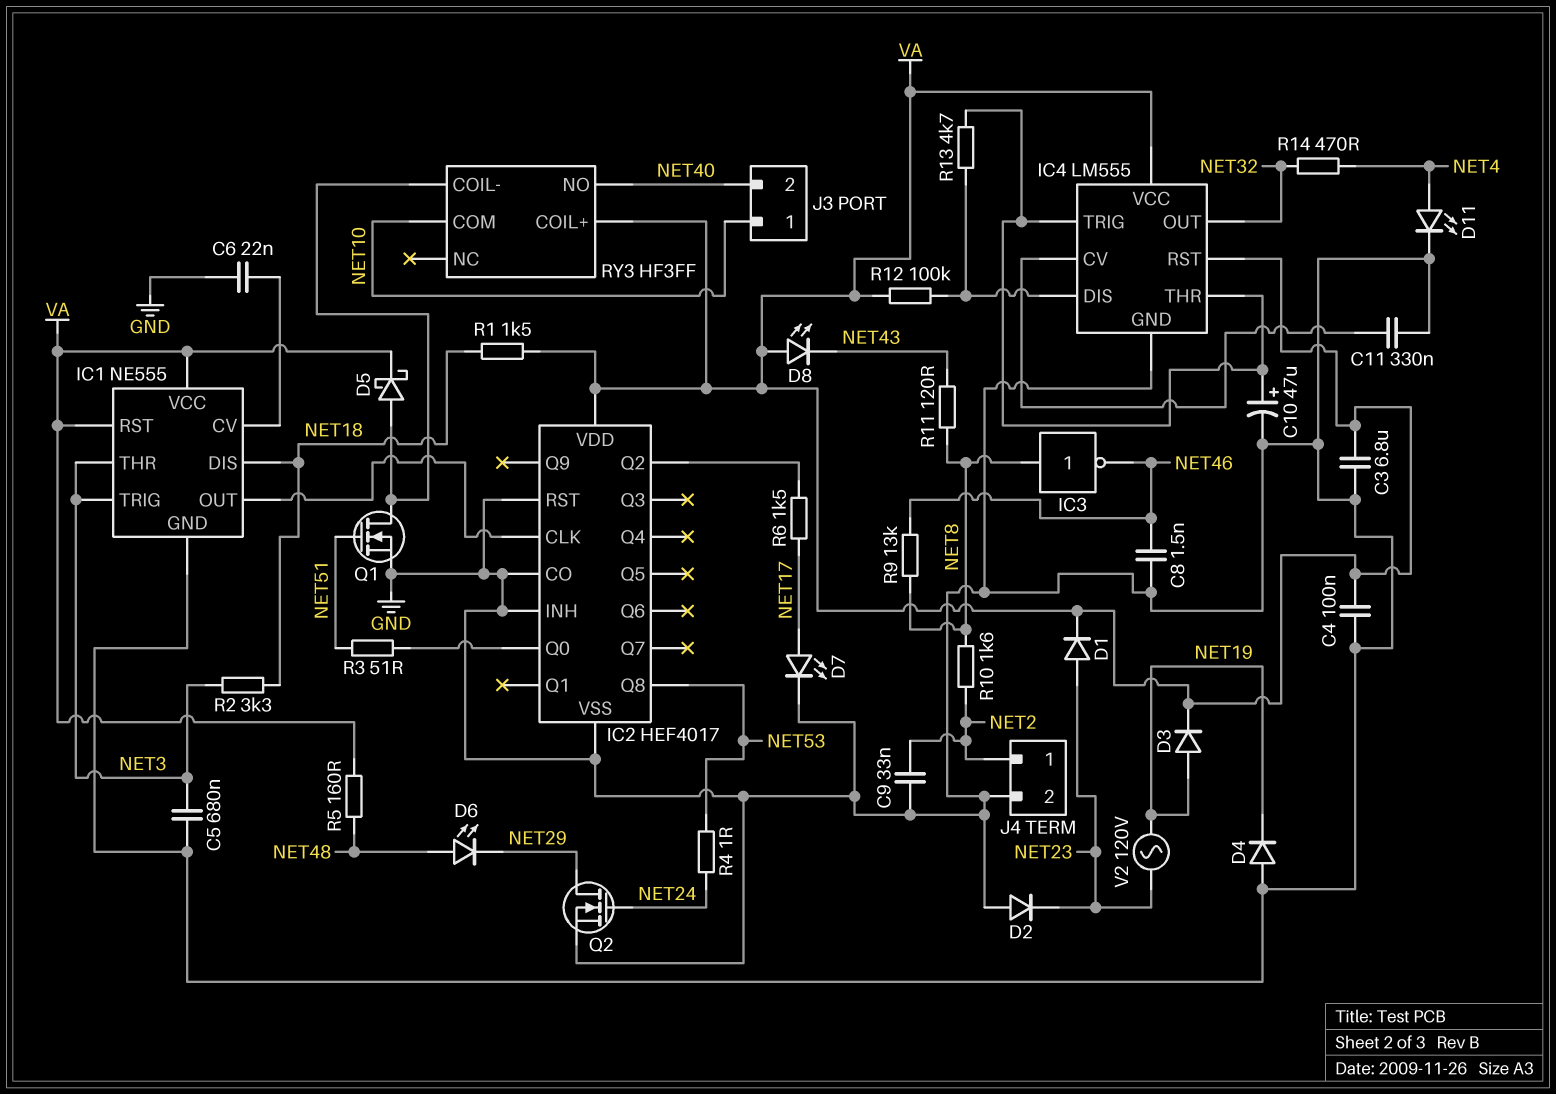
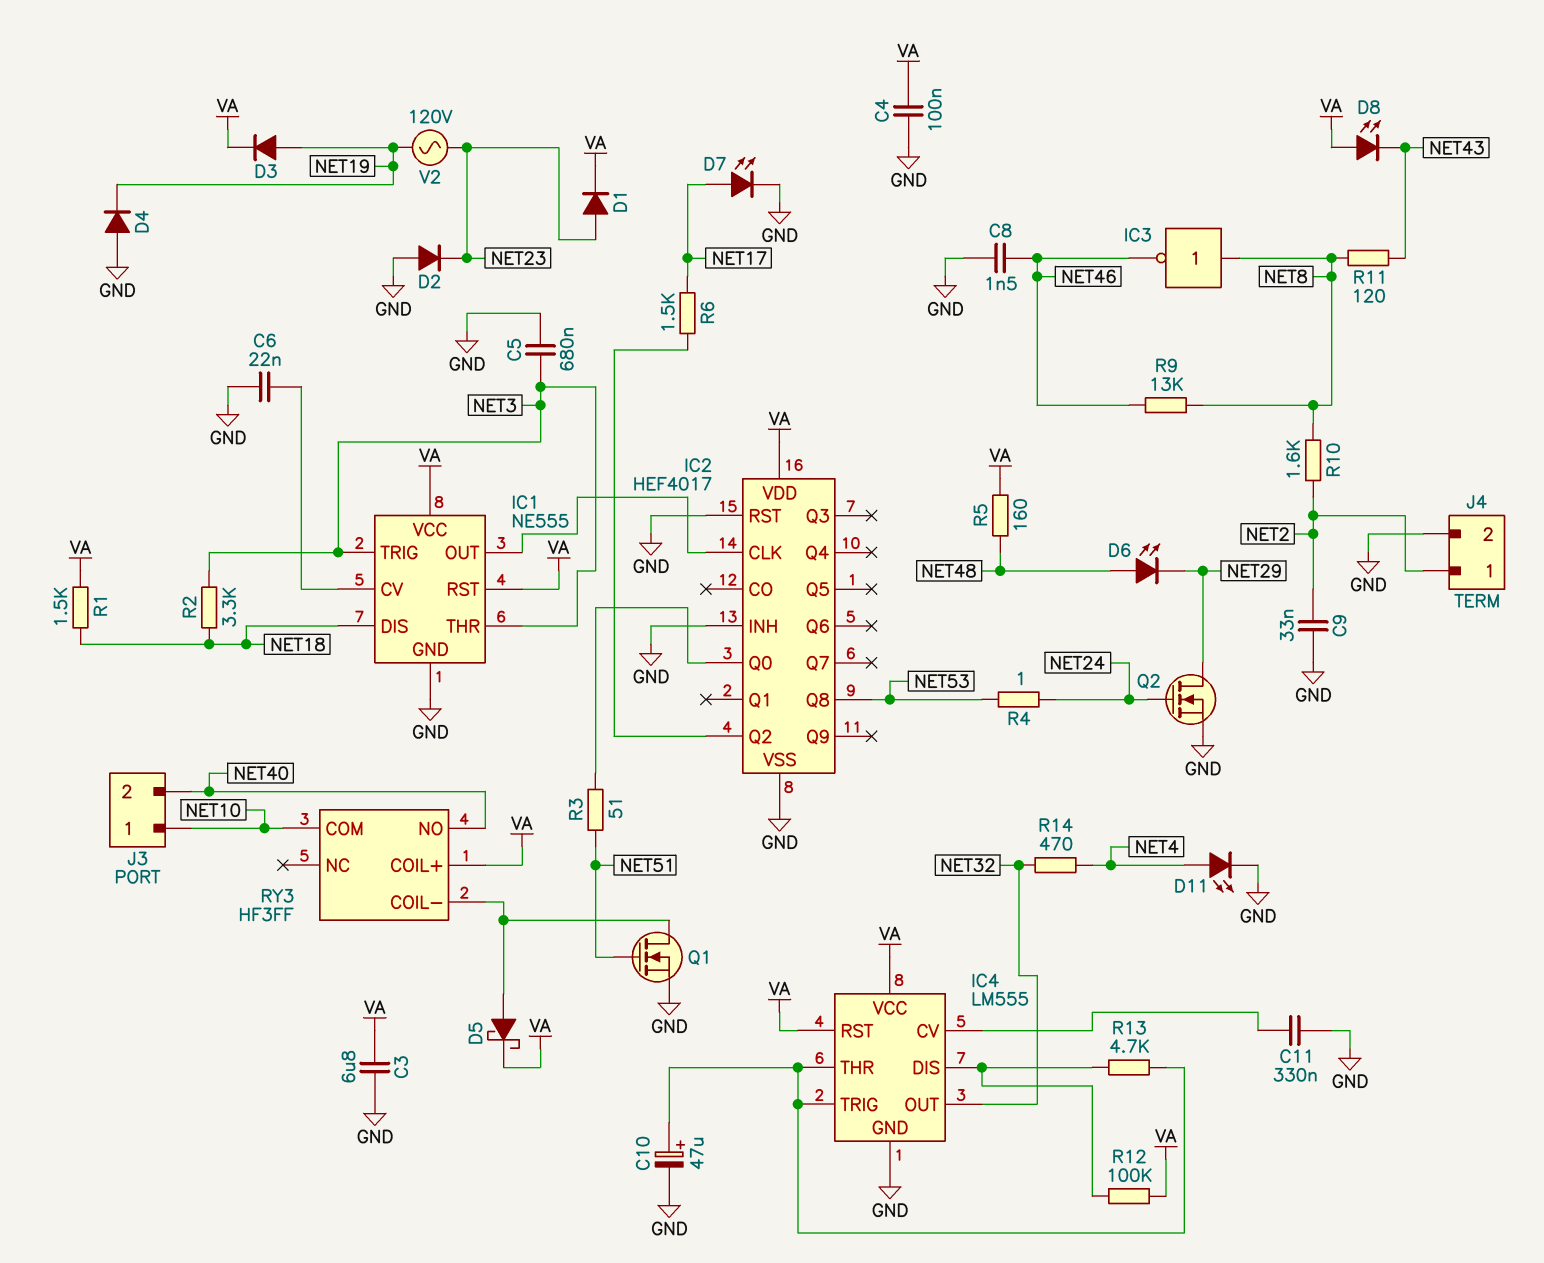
IC2 pin CO: GND -> none

